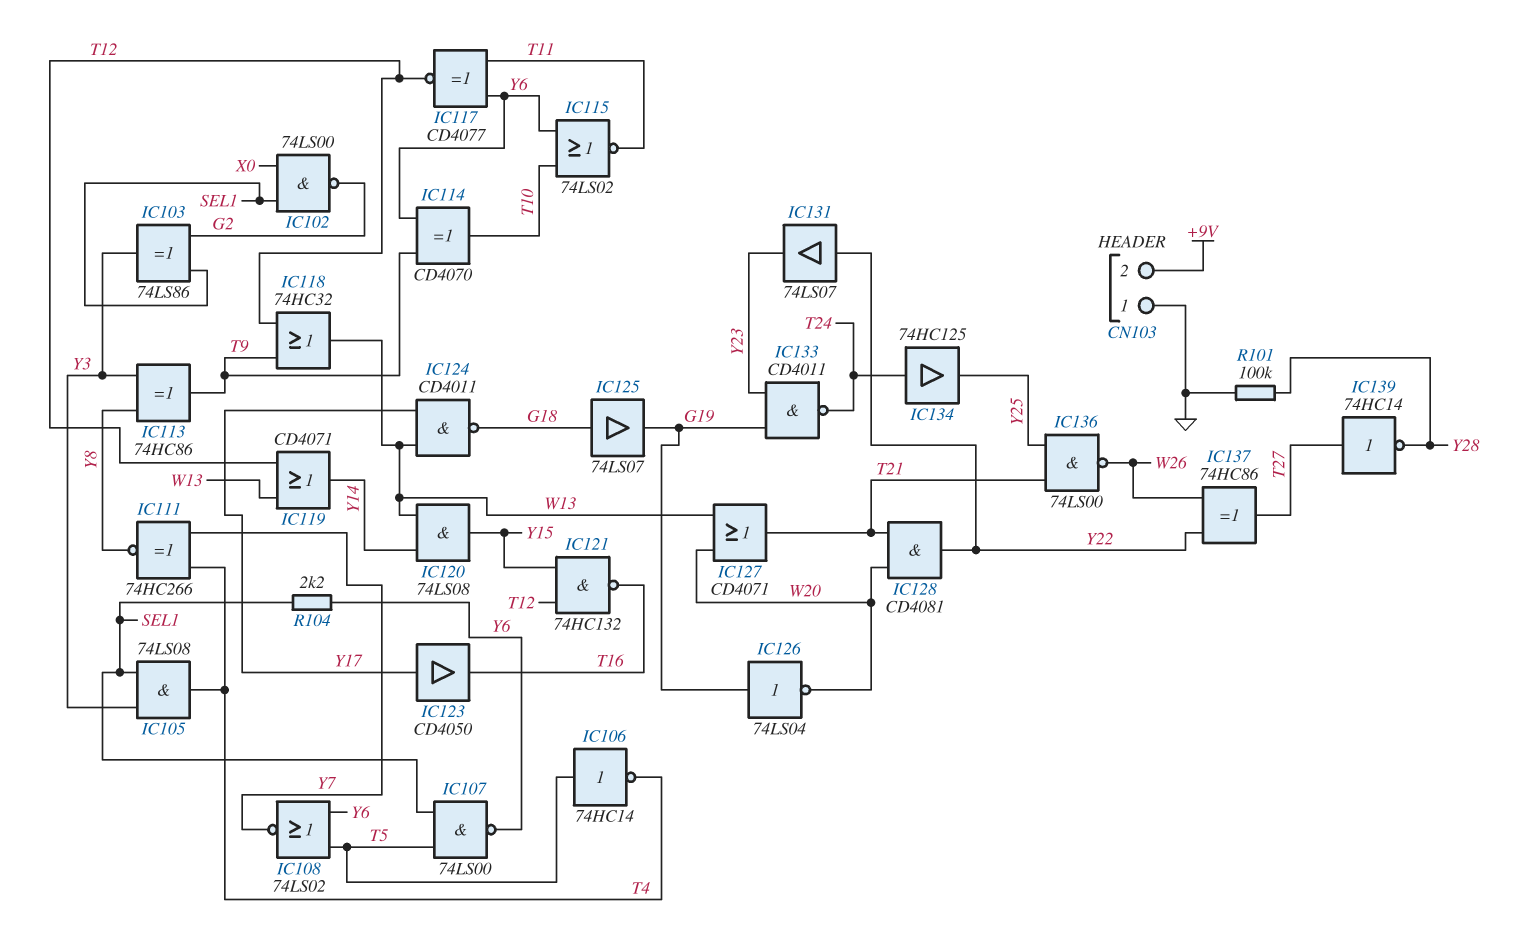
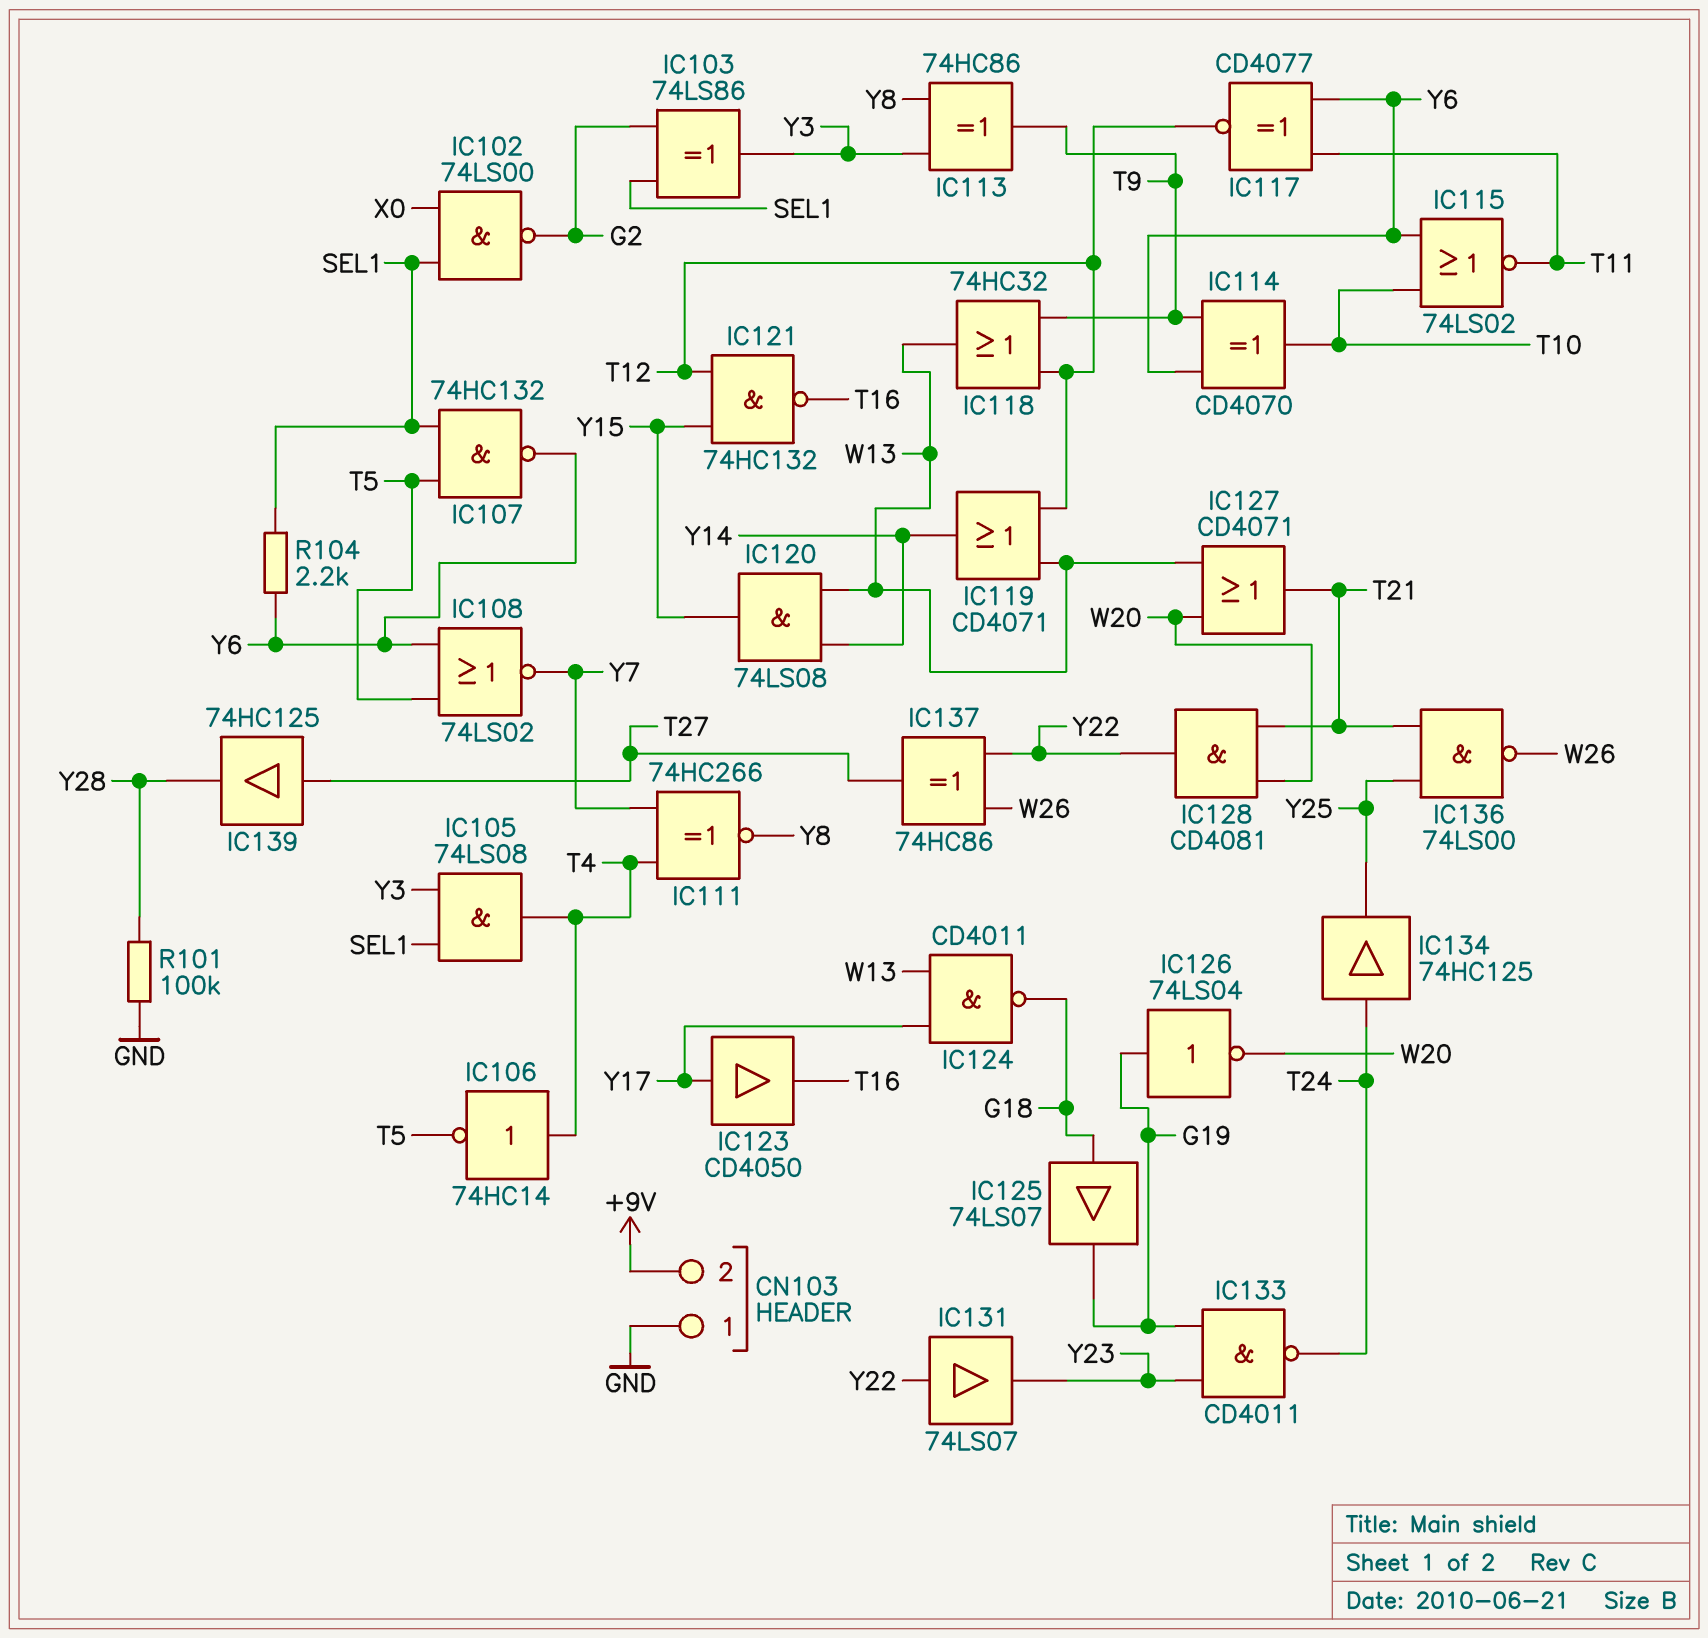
IC106: NOT 74HC14 (in T5, out T4) -> NOT 74HC14 (in T4, out T5)
IC107: NAND 74LS00 (in SEL1, in T5, out Y6) -> NAND 74HC132 (in SEL1, in T5, out Y6)
IC139: NOT 74HC14 (in T27, out Y28) -> buffer 74HC125 (in T27, out Y28)

